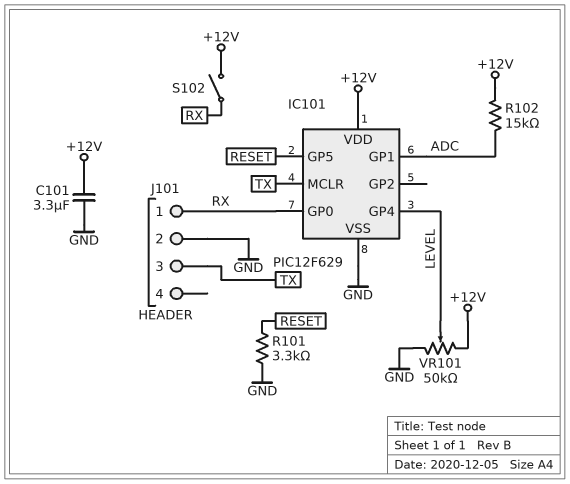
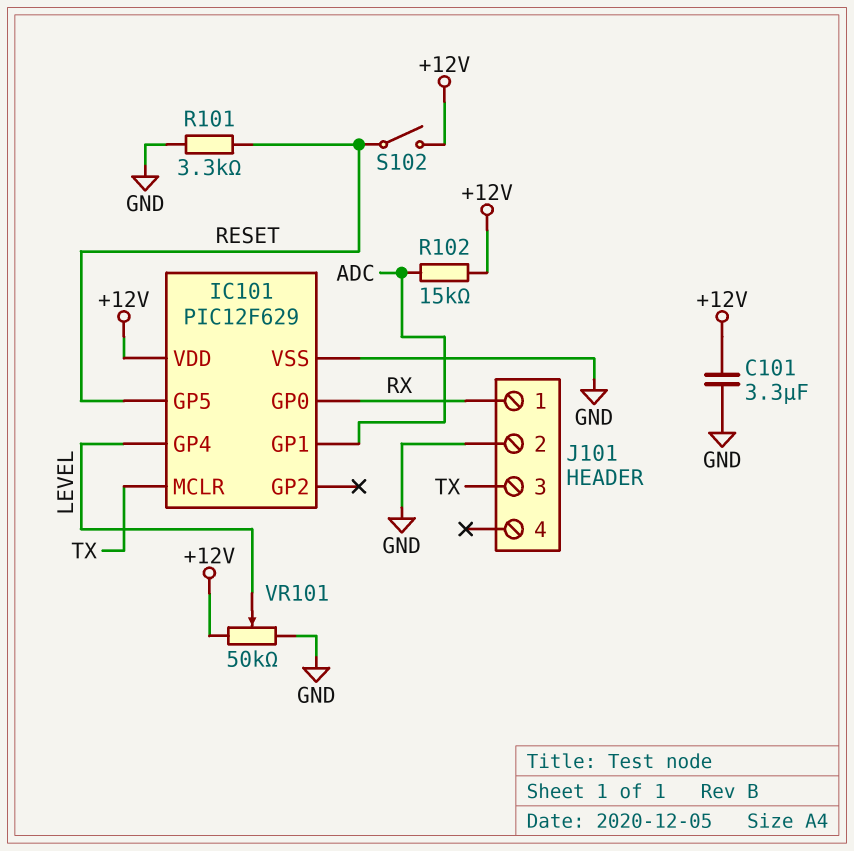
S102: switch (+12V, RX) -> switch (+12V, RESET)

